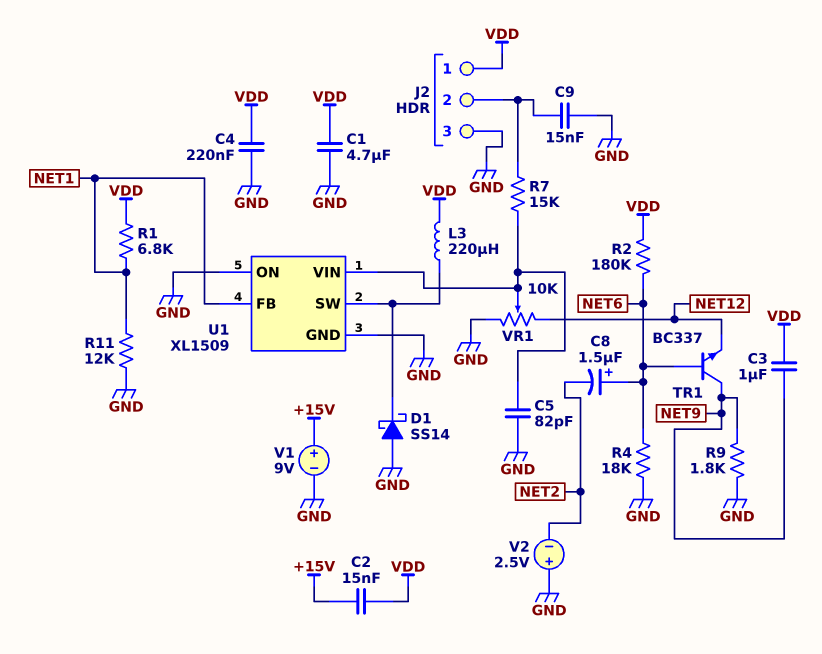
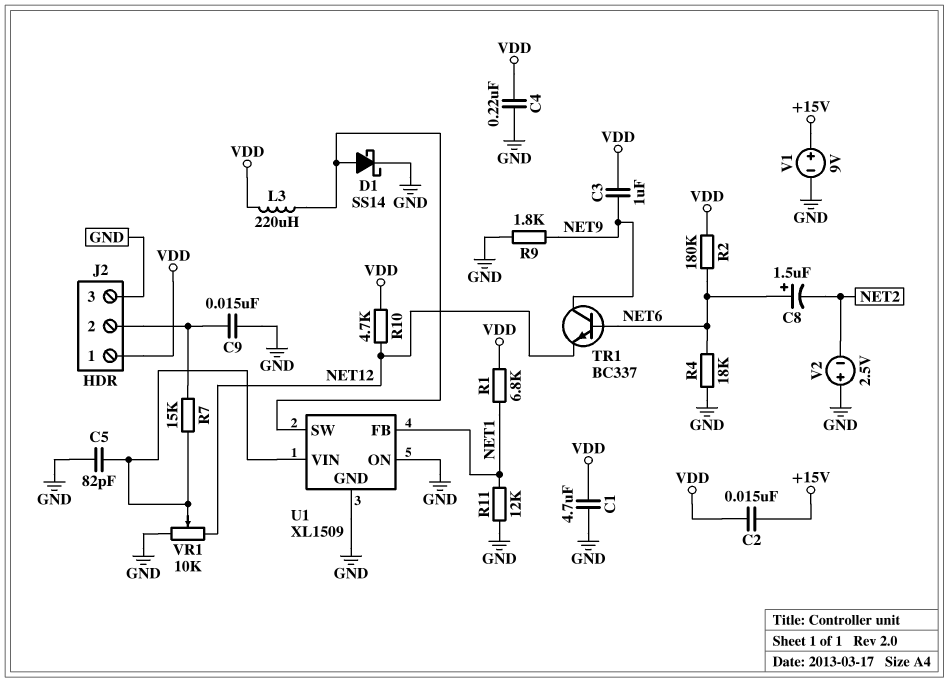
D1: schottky SS14 (A GND, K U1/SW) -> schottky SS14 (A U1/SW, K GND)
R10: none -> 4.7k (NET12, VDD)

